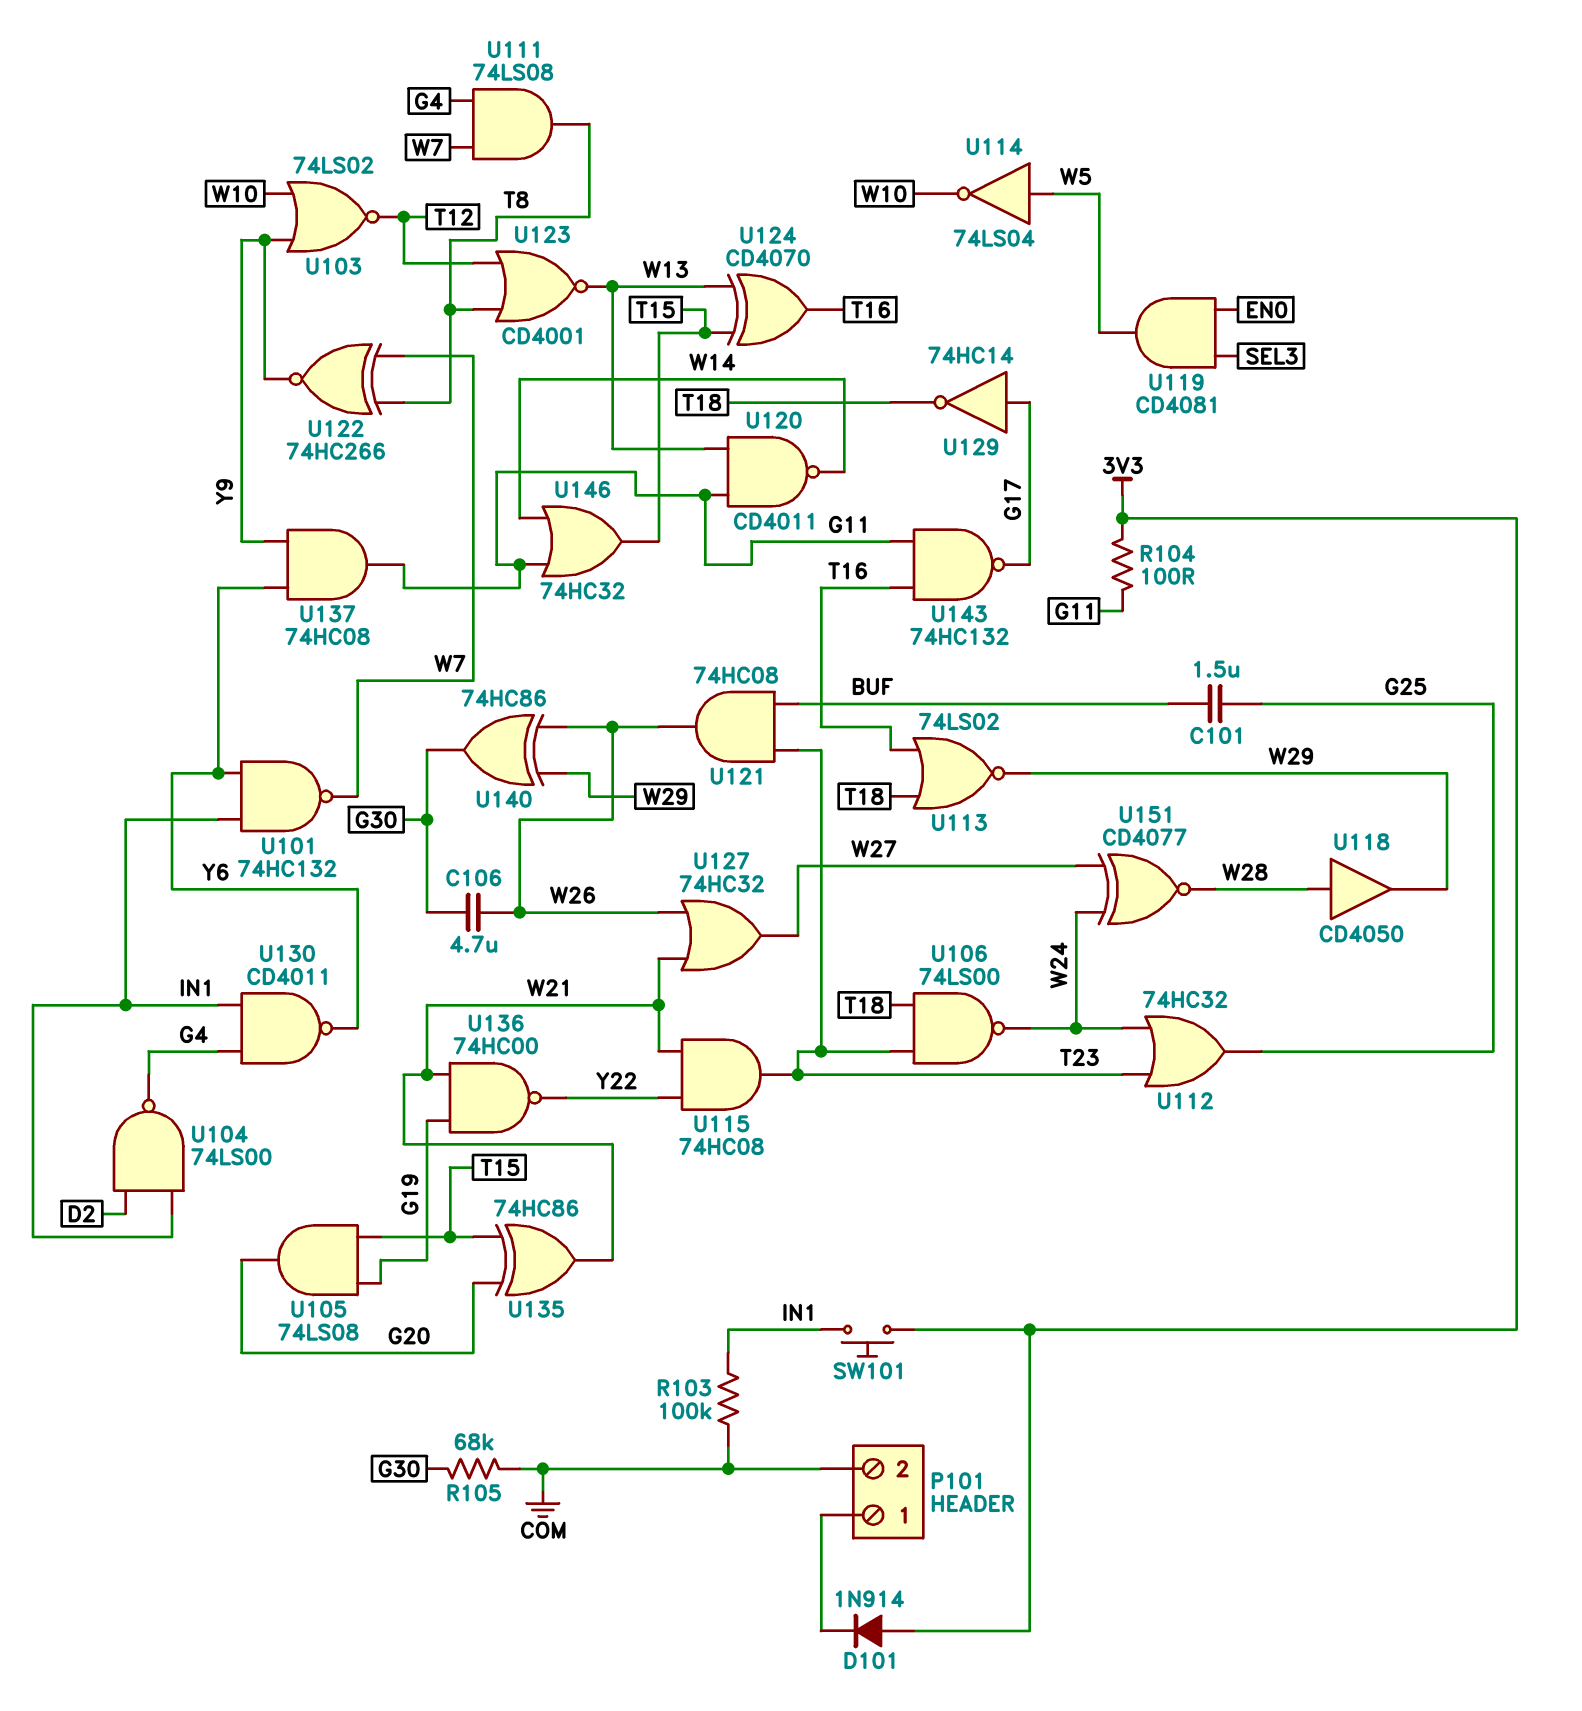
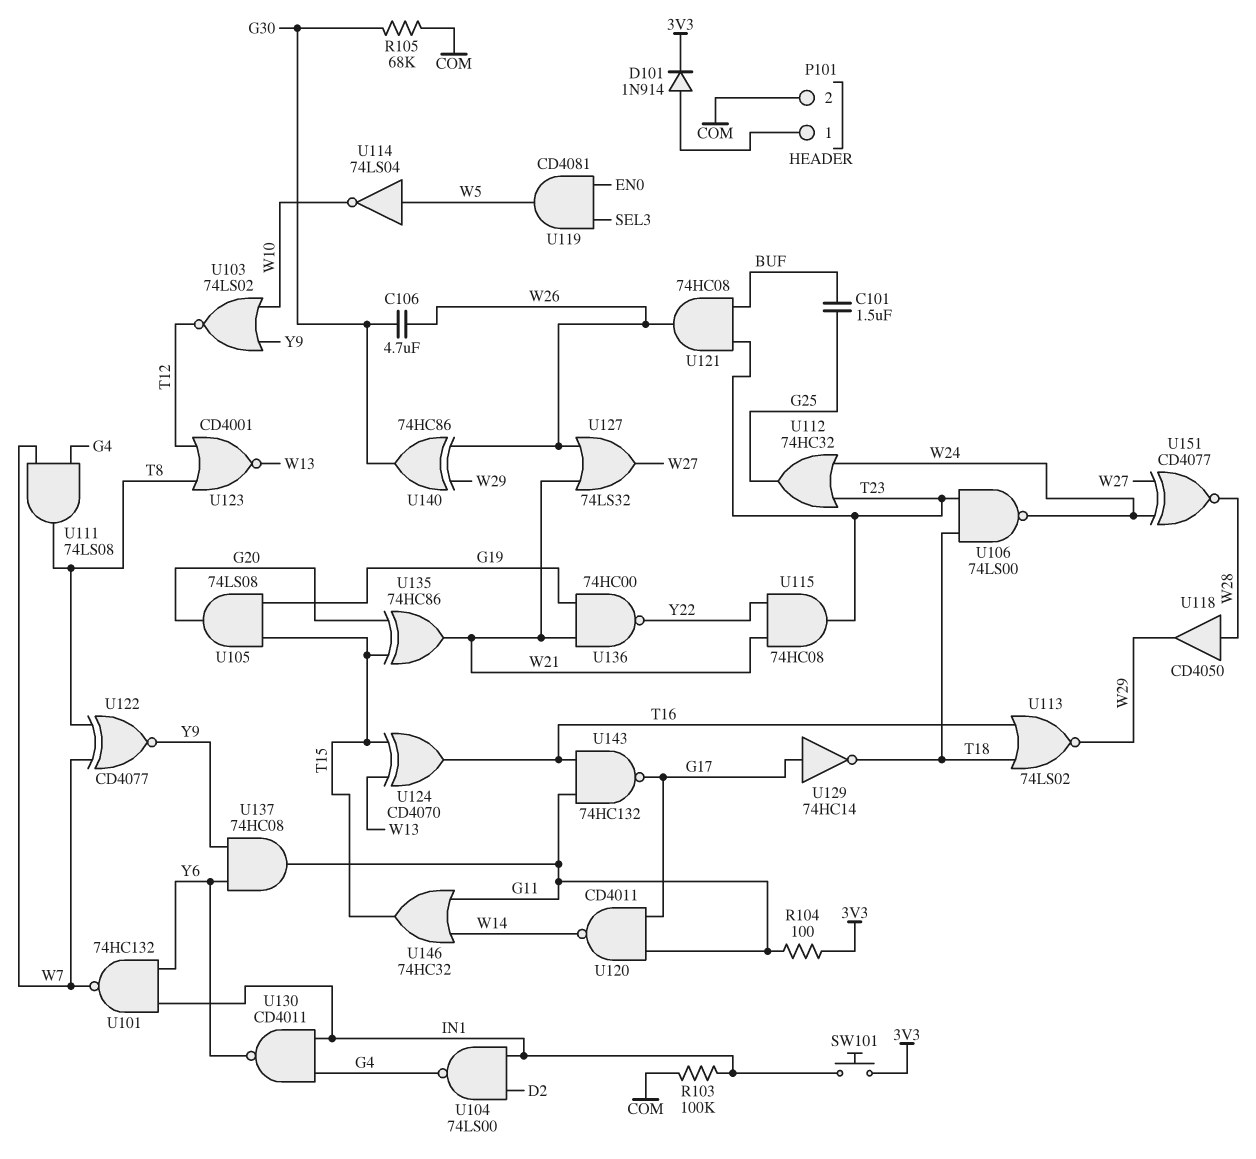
D101: diode 1N914 (A 3V3, K P101/1) -> diode 1N914 (A P101/1, K 3V3)
U120: NAND CD4011 (in G11, in W13, out W14) -> NAND CD4011 (in G11, in G17, out W14)
U122: XNOR 74HC266 (in T8, in W7, out Y9) -> XNOR CD4077 (in T8, in W7, out Y9)
U127: OR 74HC32 (in W21, in W26, out W27) -> OR 74LS32 (in W21, in W26, out W27)

